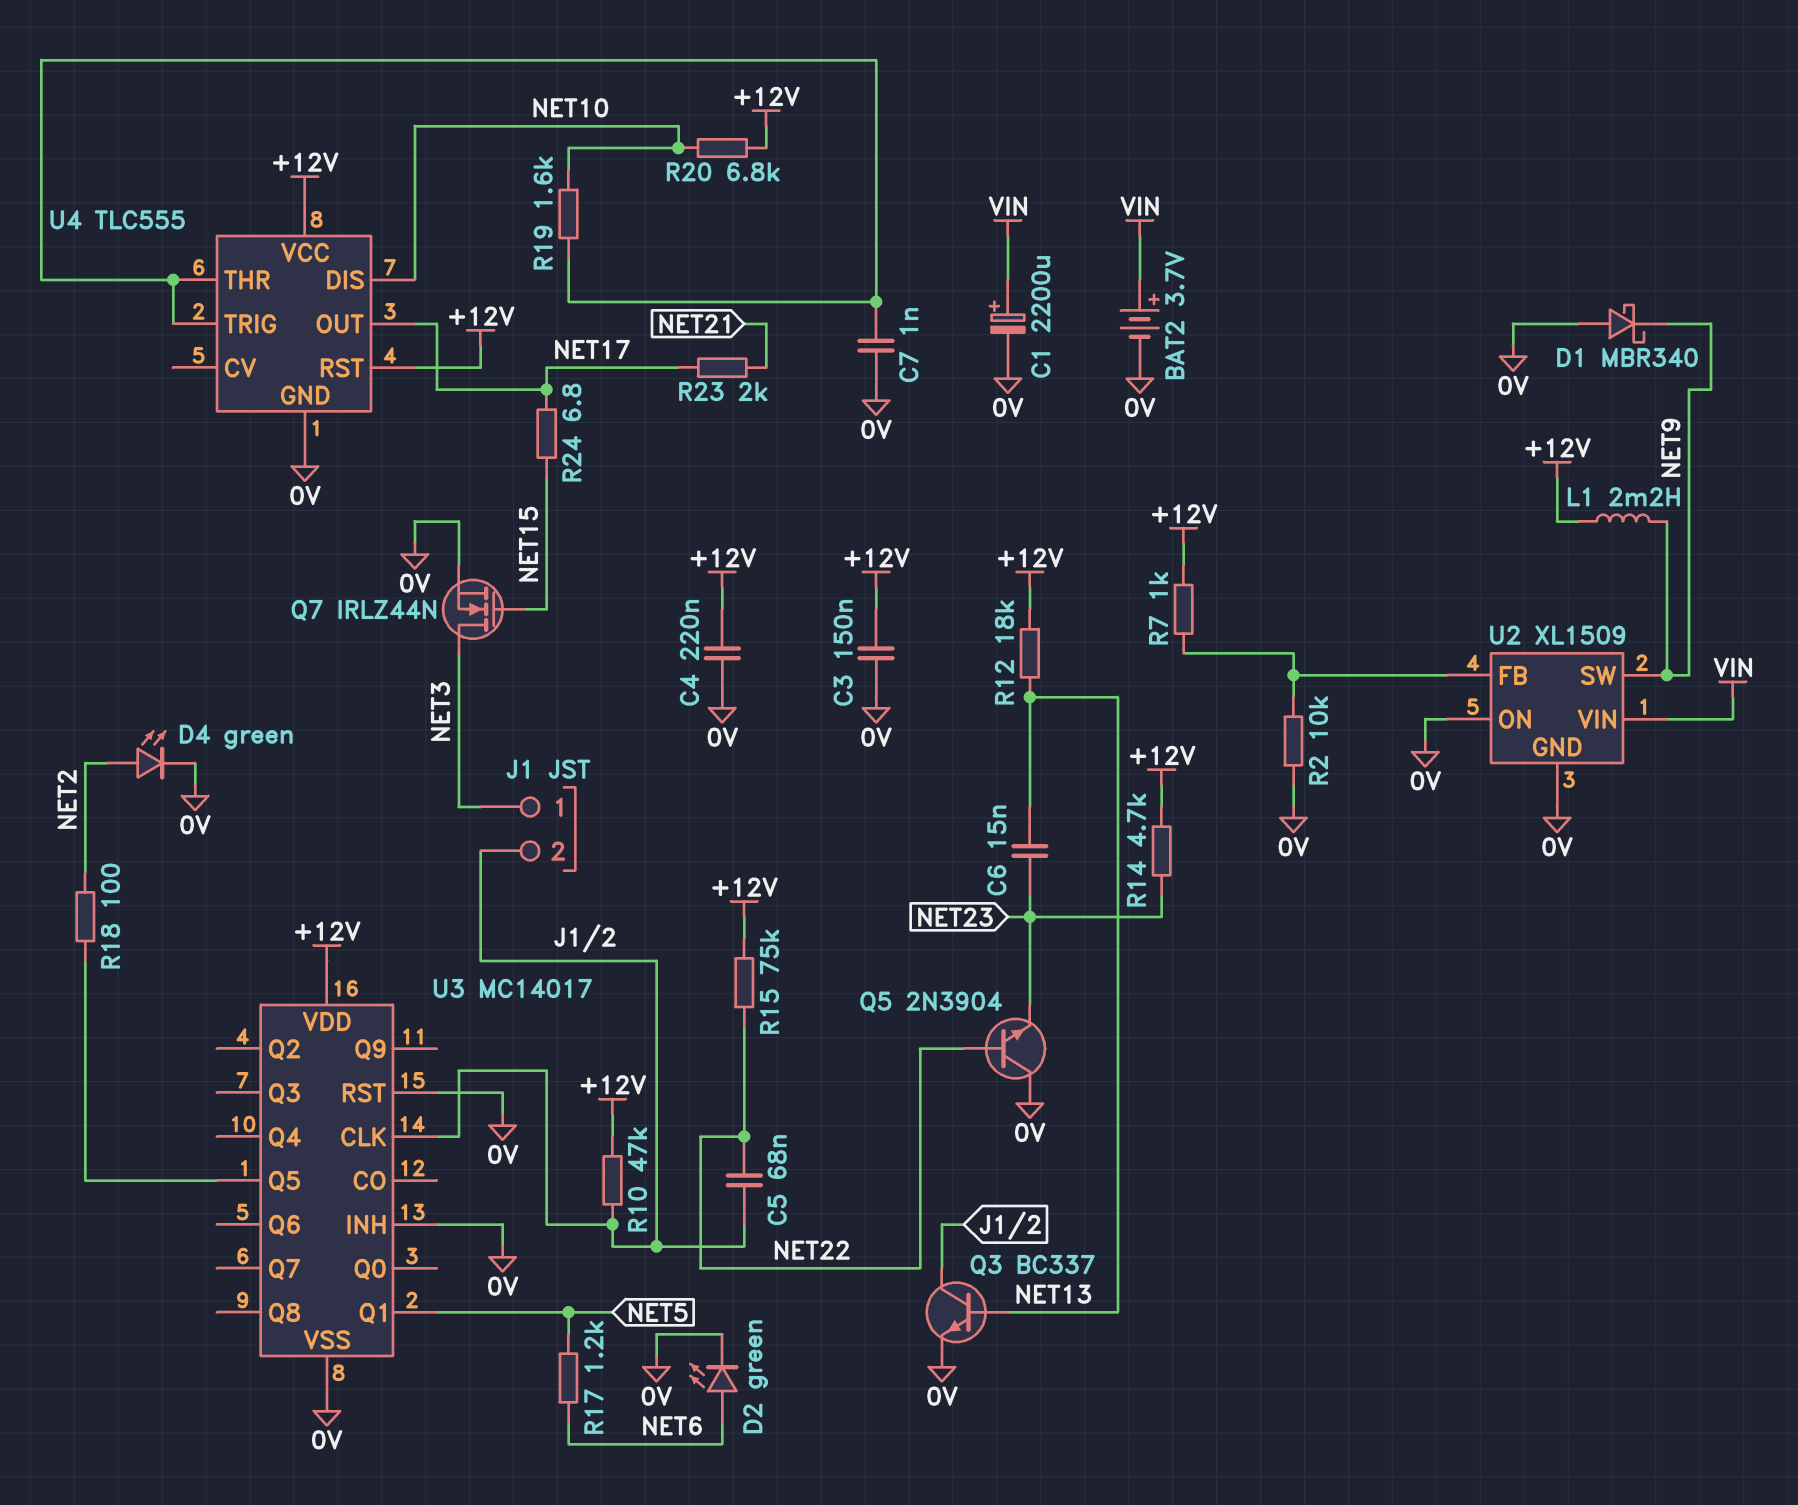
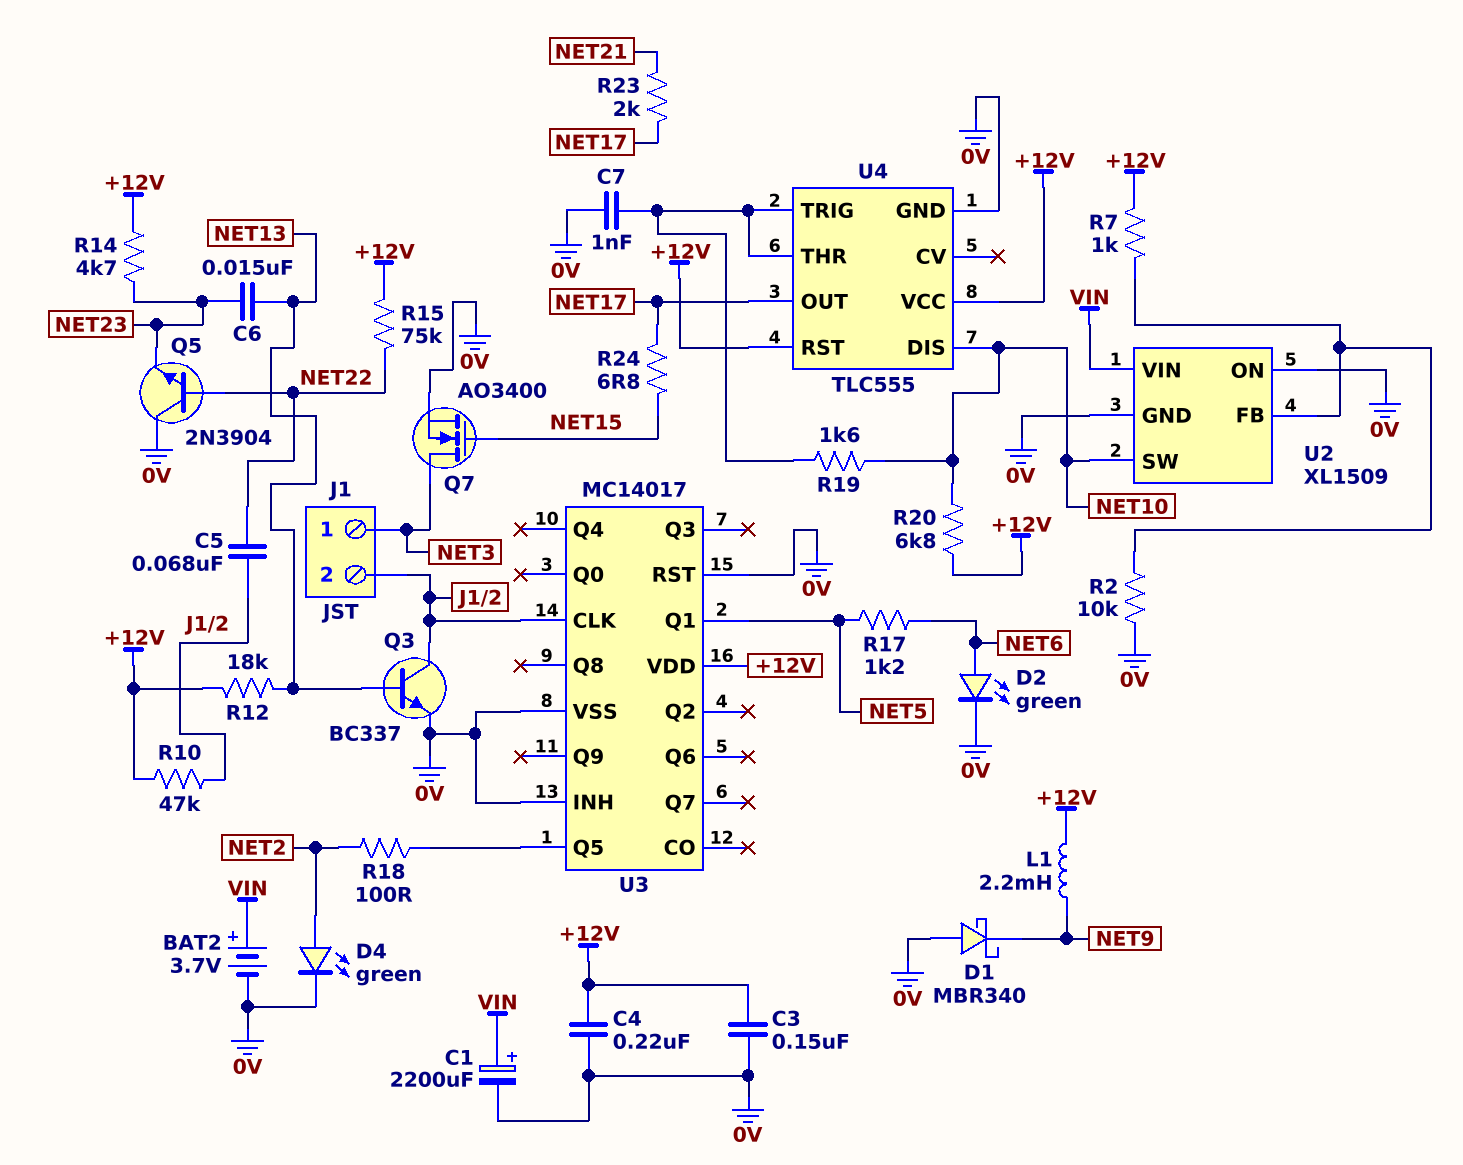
Q7: NMOS IRLZ44N (G NET15, D NET3, S 0V) -> NMOS AO3400 (G NET15, D NET3, S 0V)
U2 pin SW: NET9 -> NET10

